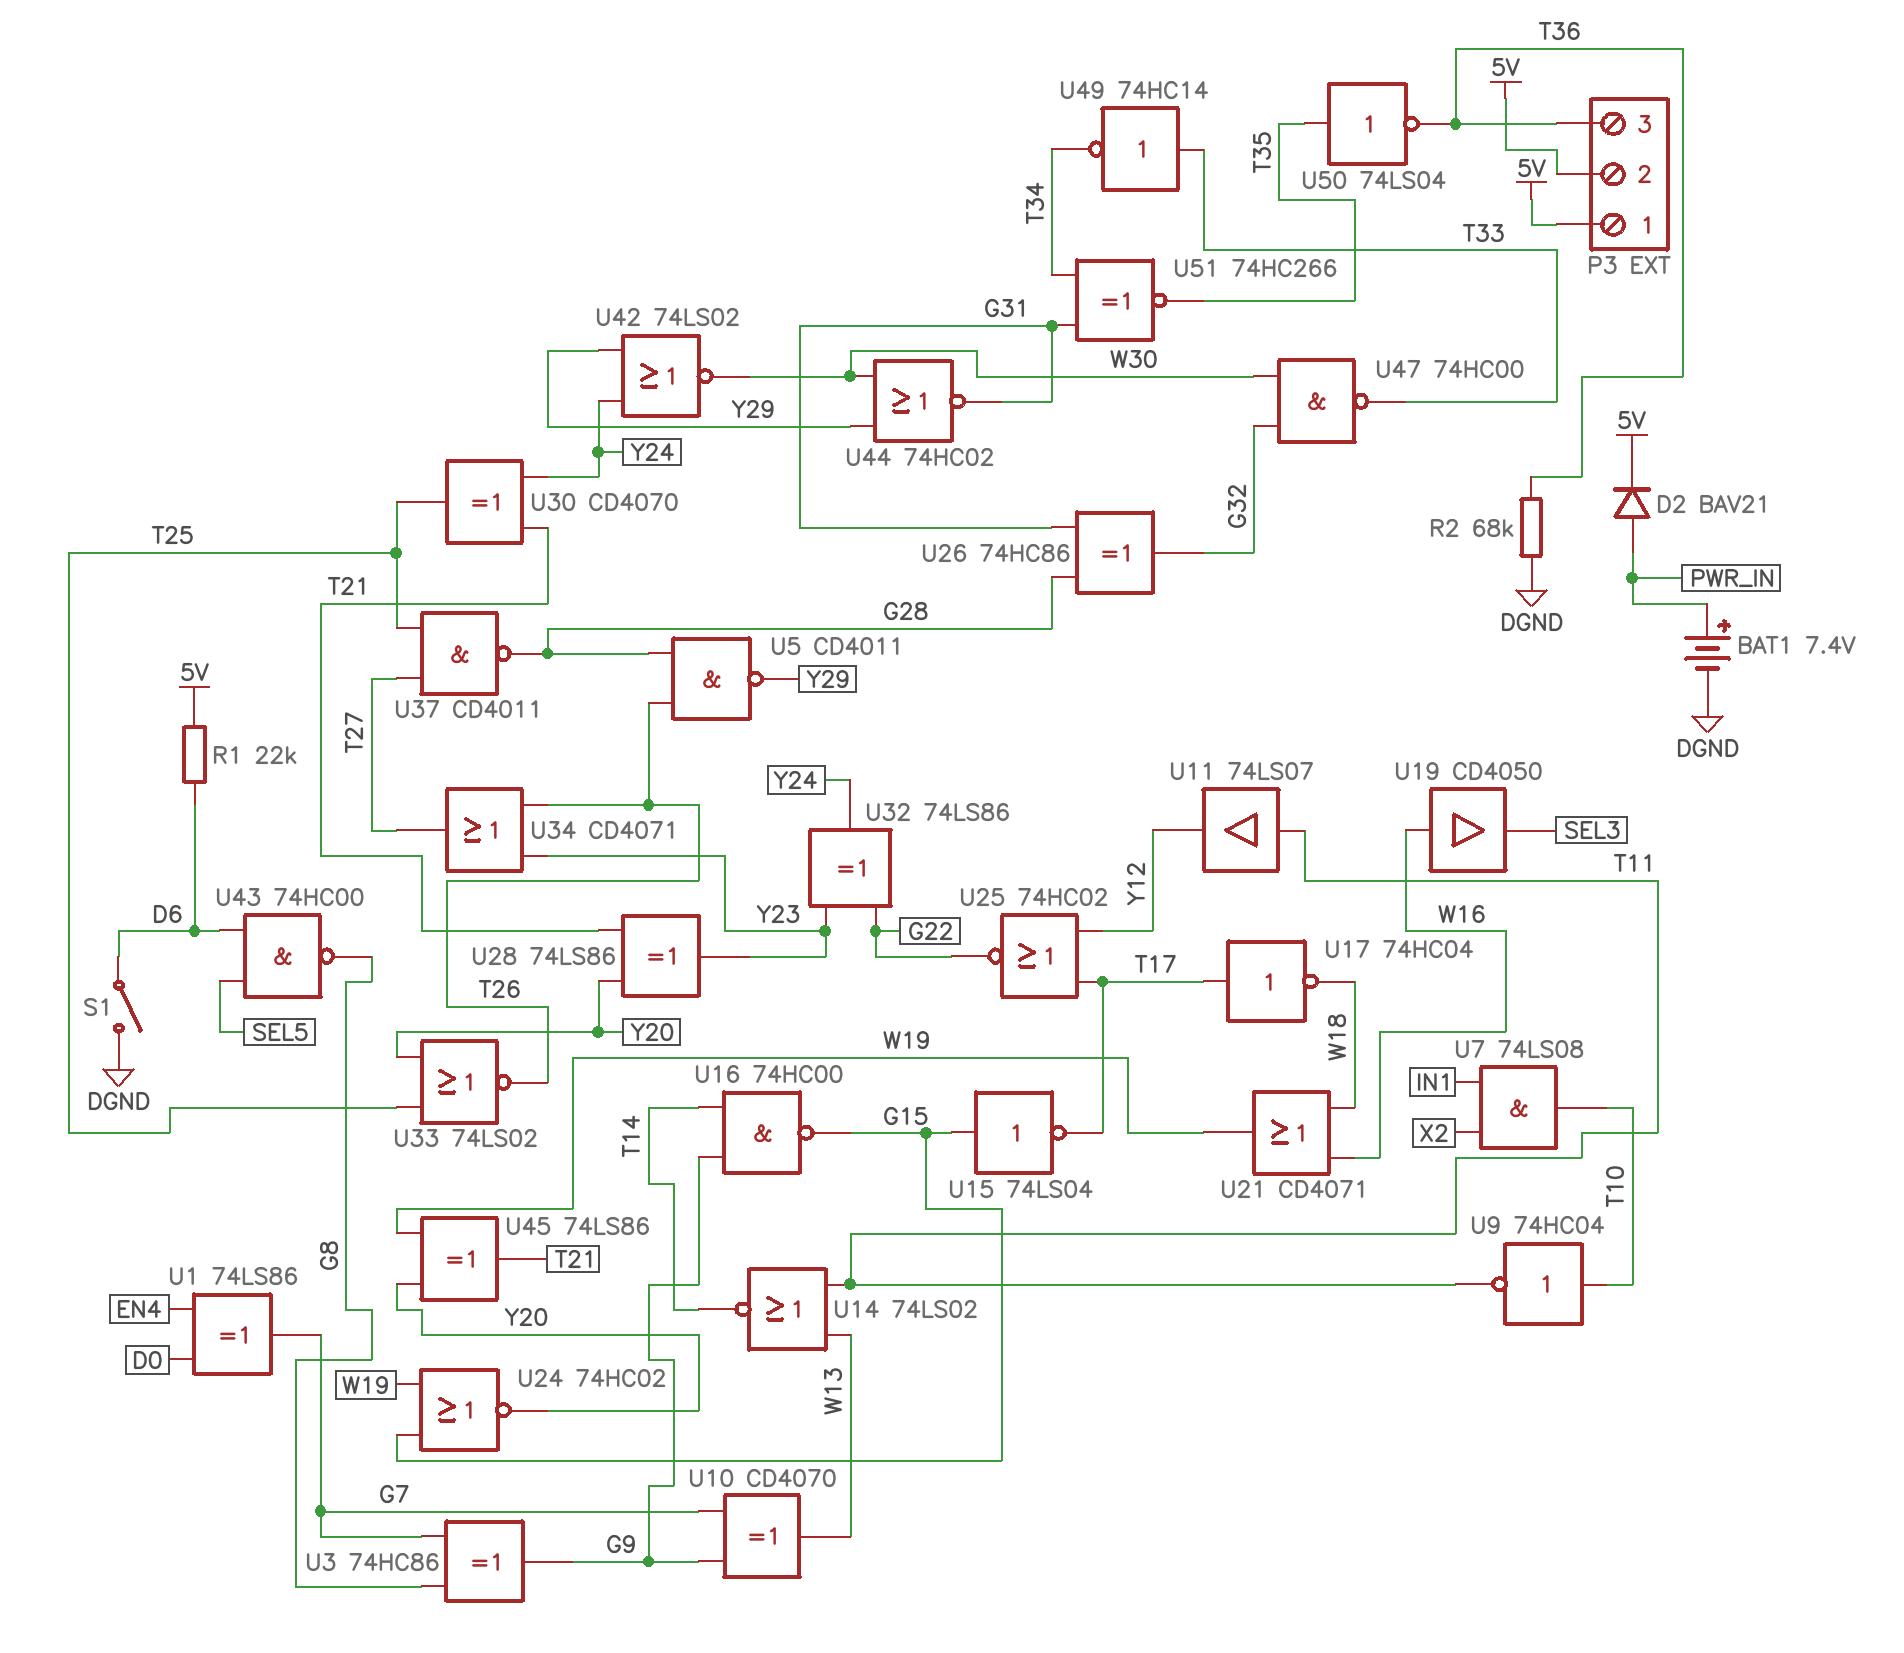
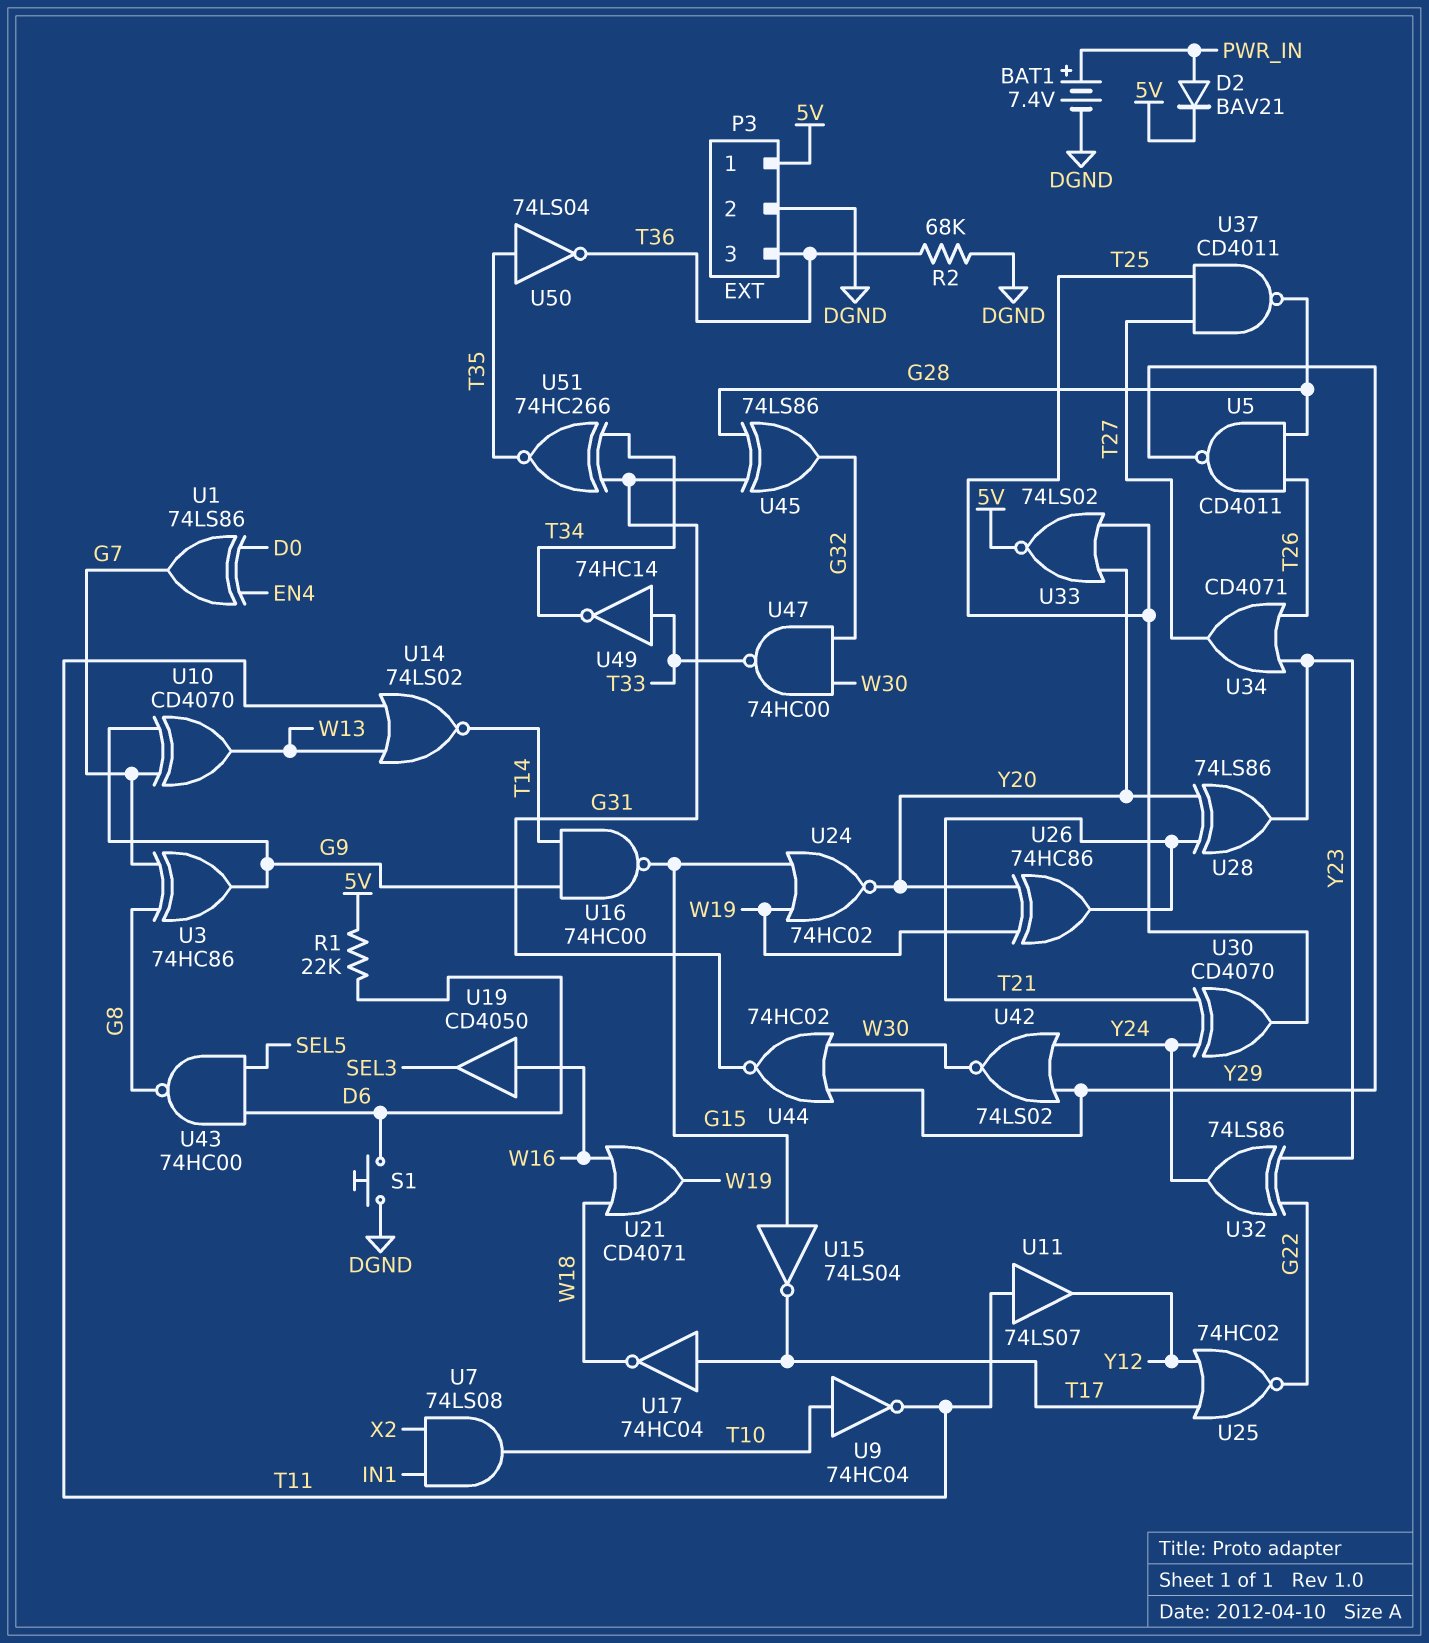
P3 pin 2: 5V -> DGND
S1: switch (D6, DGND) -> button (D6, DGND)
U26: XOR 74HC86 (in G28, in G31, out G32) -> XOR 74HC86 (in W19, in Y20, out T21)
U33: NOR 74LS02 (in T25, in Y20, out T26) -> NOR 74LS02 (in T25, in Y20, out 5V)
U45: XOR 74LS86 (in W19, in Y20, out T21) -> XOR 74LS86 (in G28, in G31, out G32)

